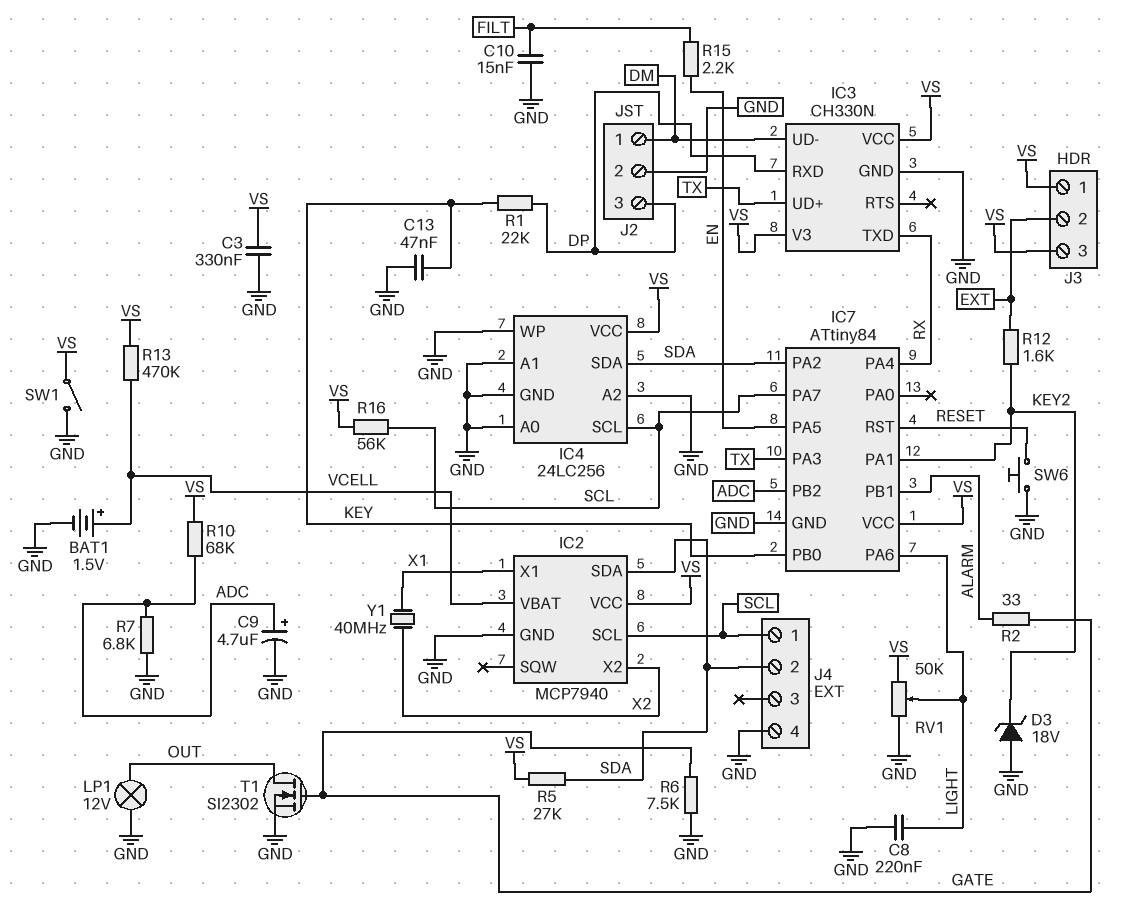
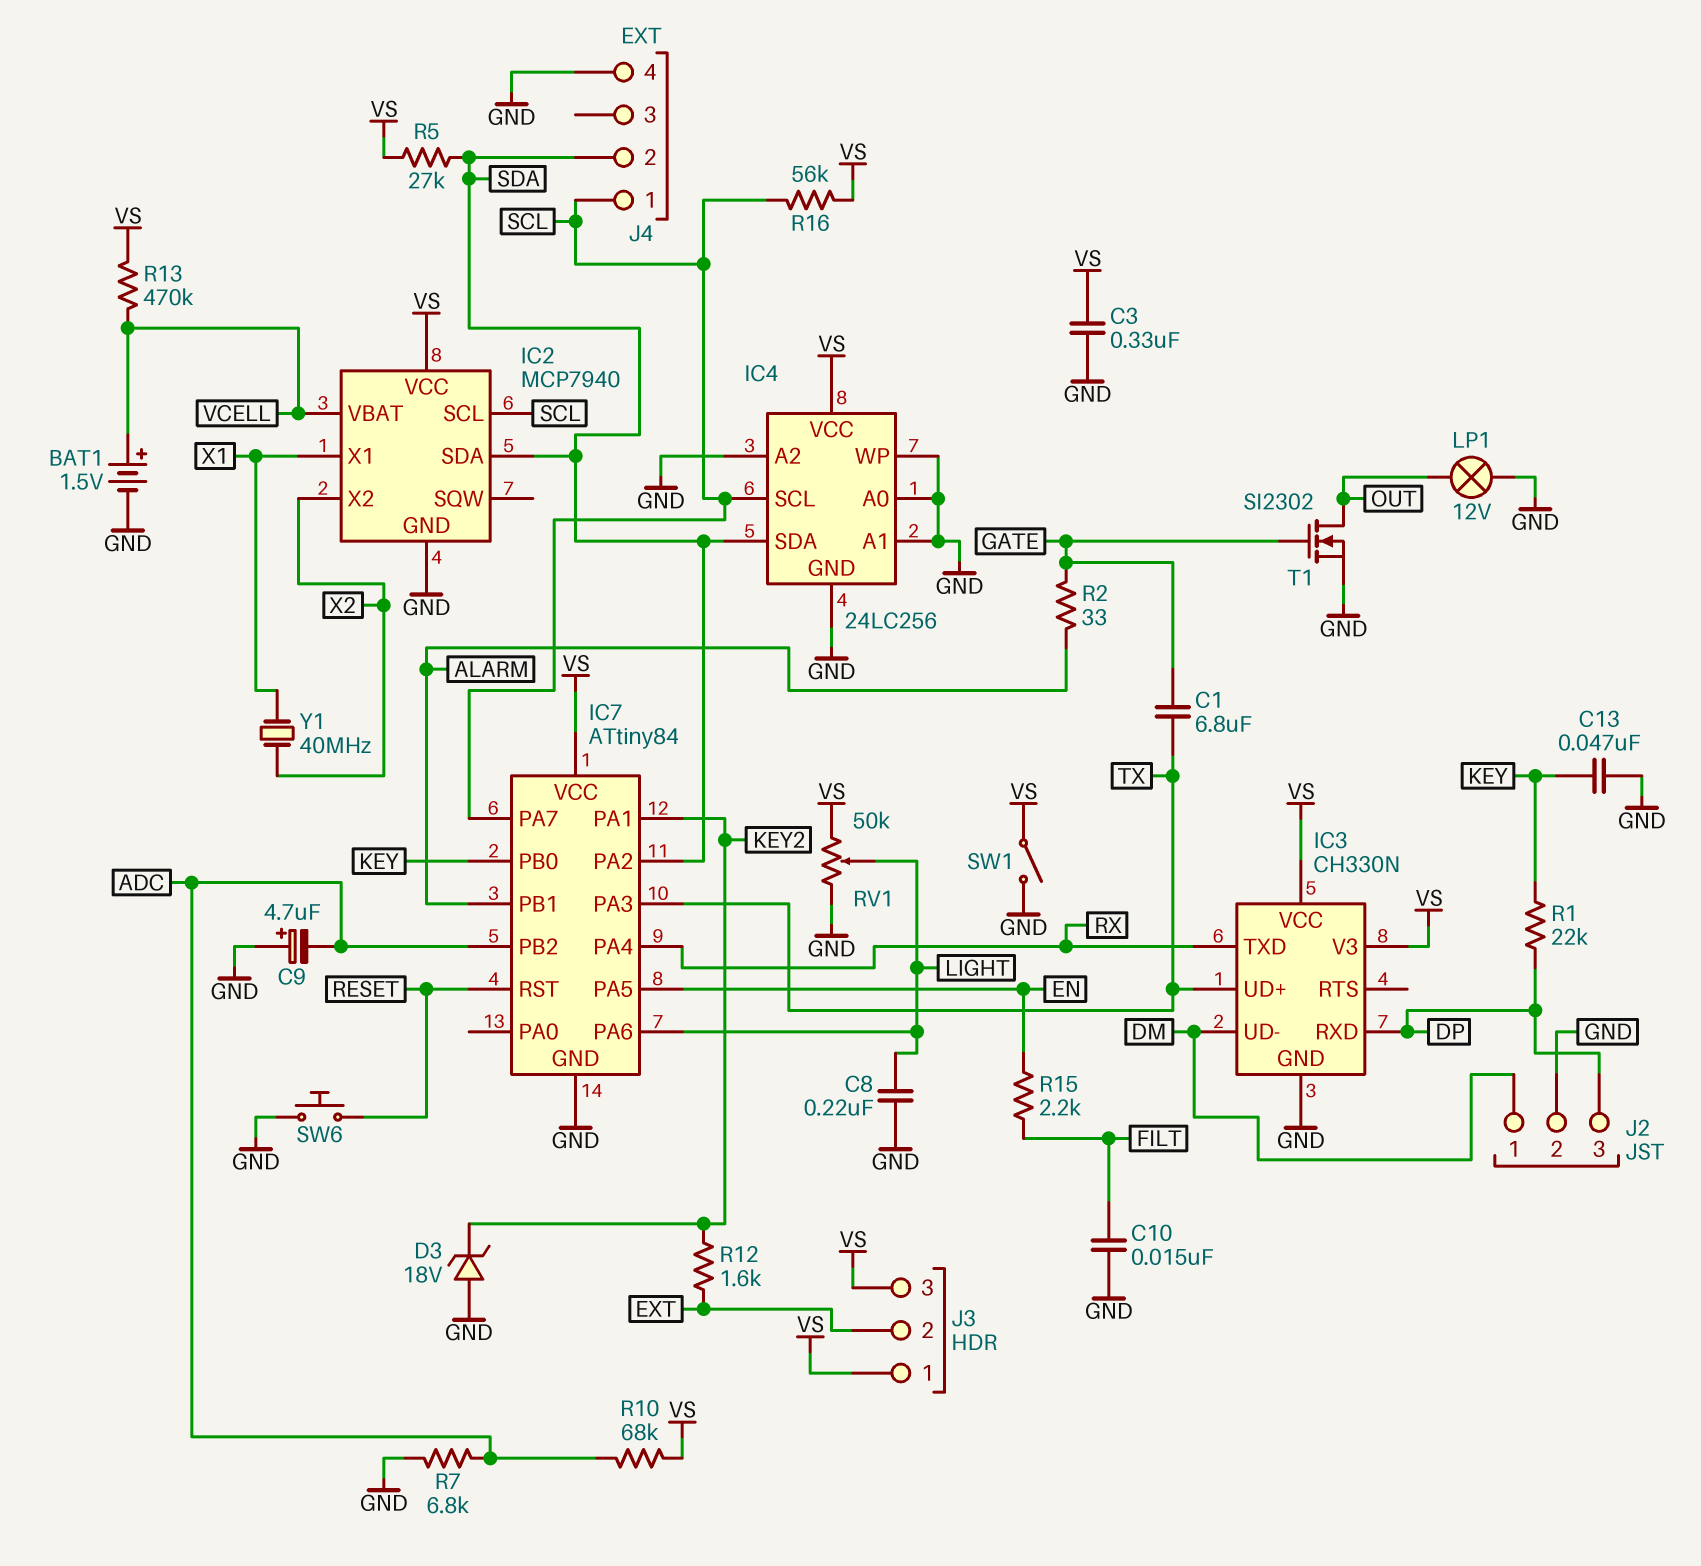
C1: none -> 6.8uF (GATE, TX)
C9: 4.7uF (plus ADC, minus GND) -> 4.7uF (plus GND, minus ADC)
R6: 7.5k (GATE, GND) -> none

